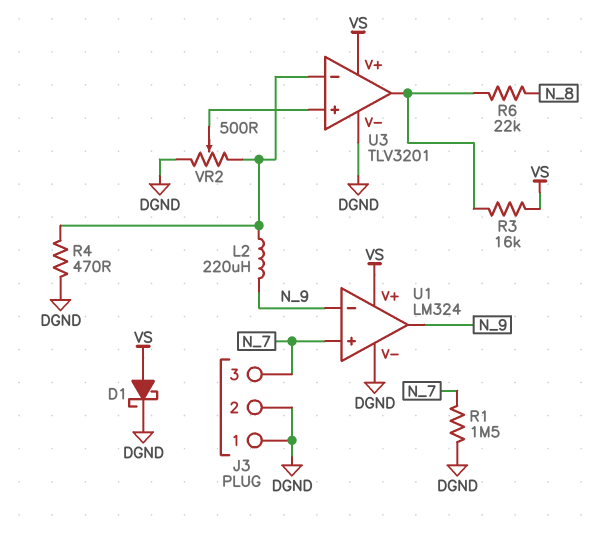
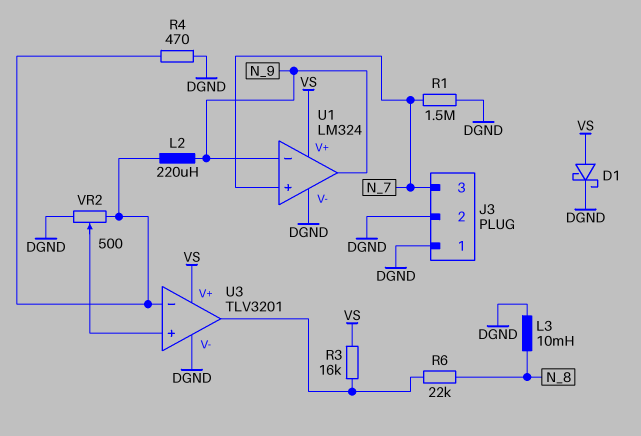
L3: none -> 10mH (DGND, N_8)

